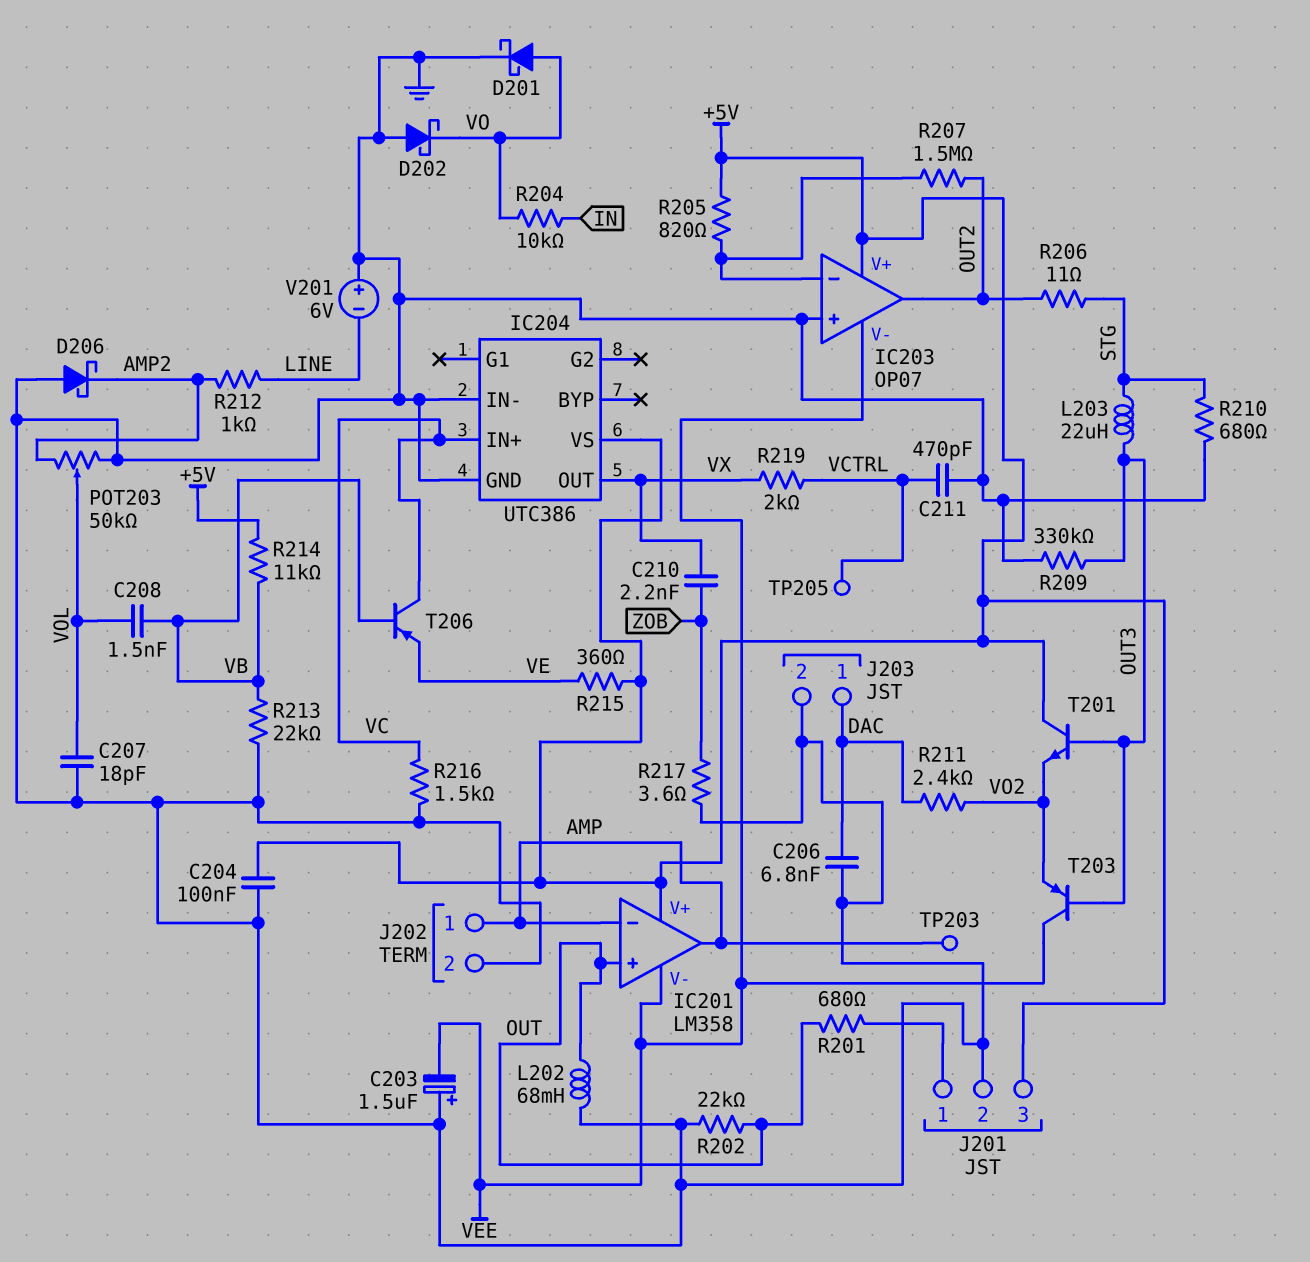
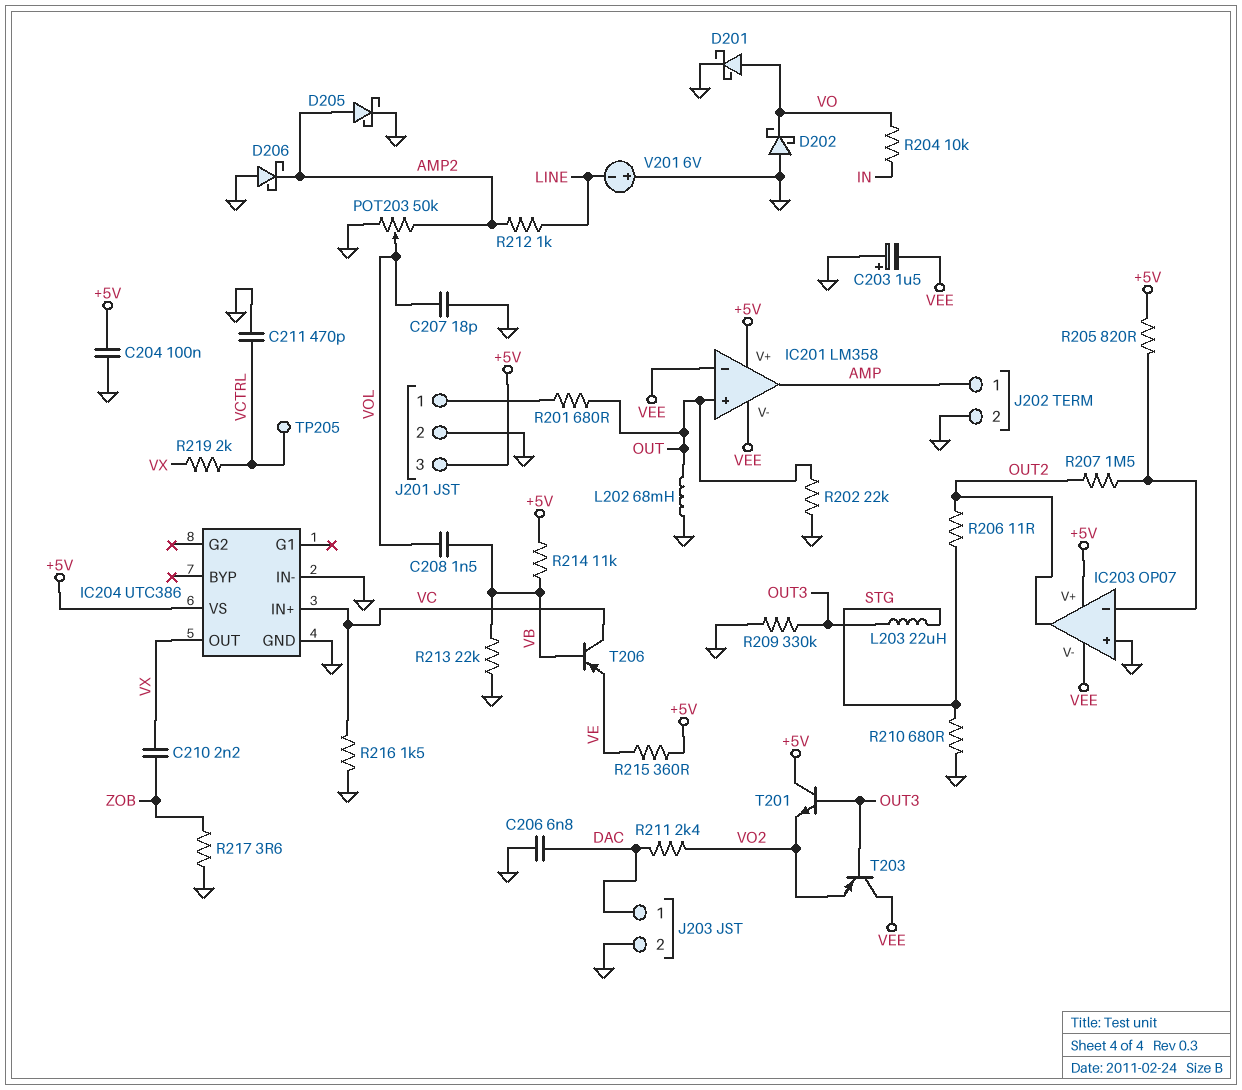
D205: none -> schottky (A AMP2, K GND)
IC201 pin in-: AMP -> VEE
TP203: test point (AMP) -> none

